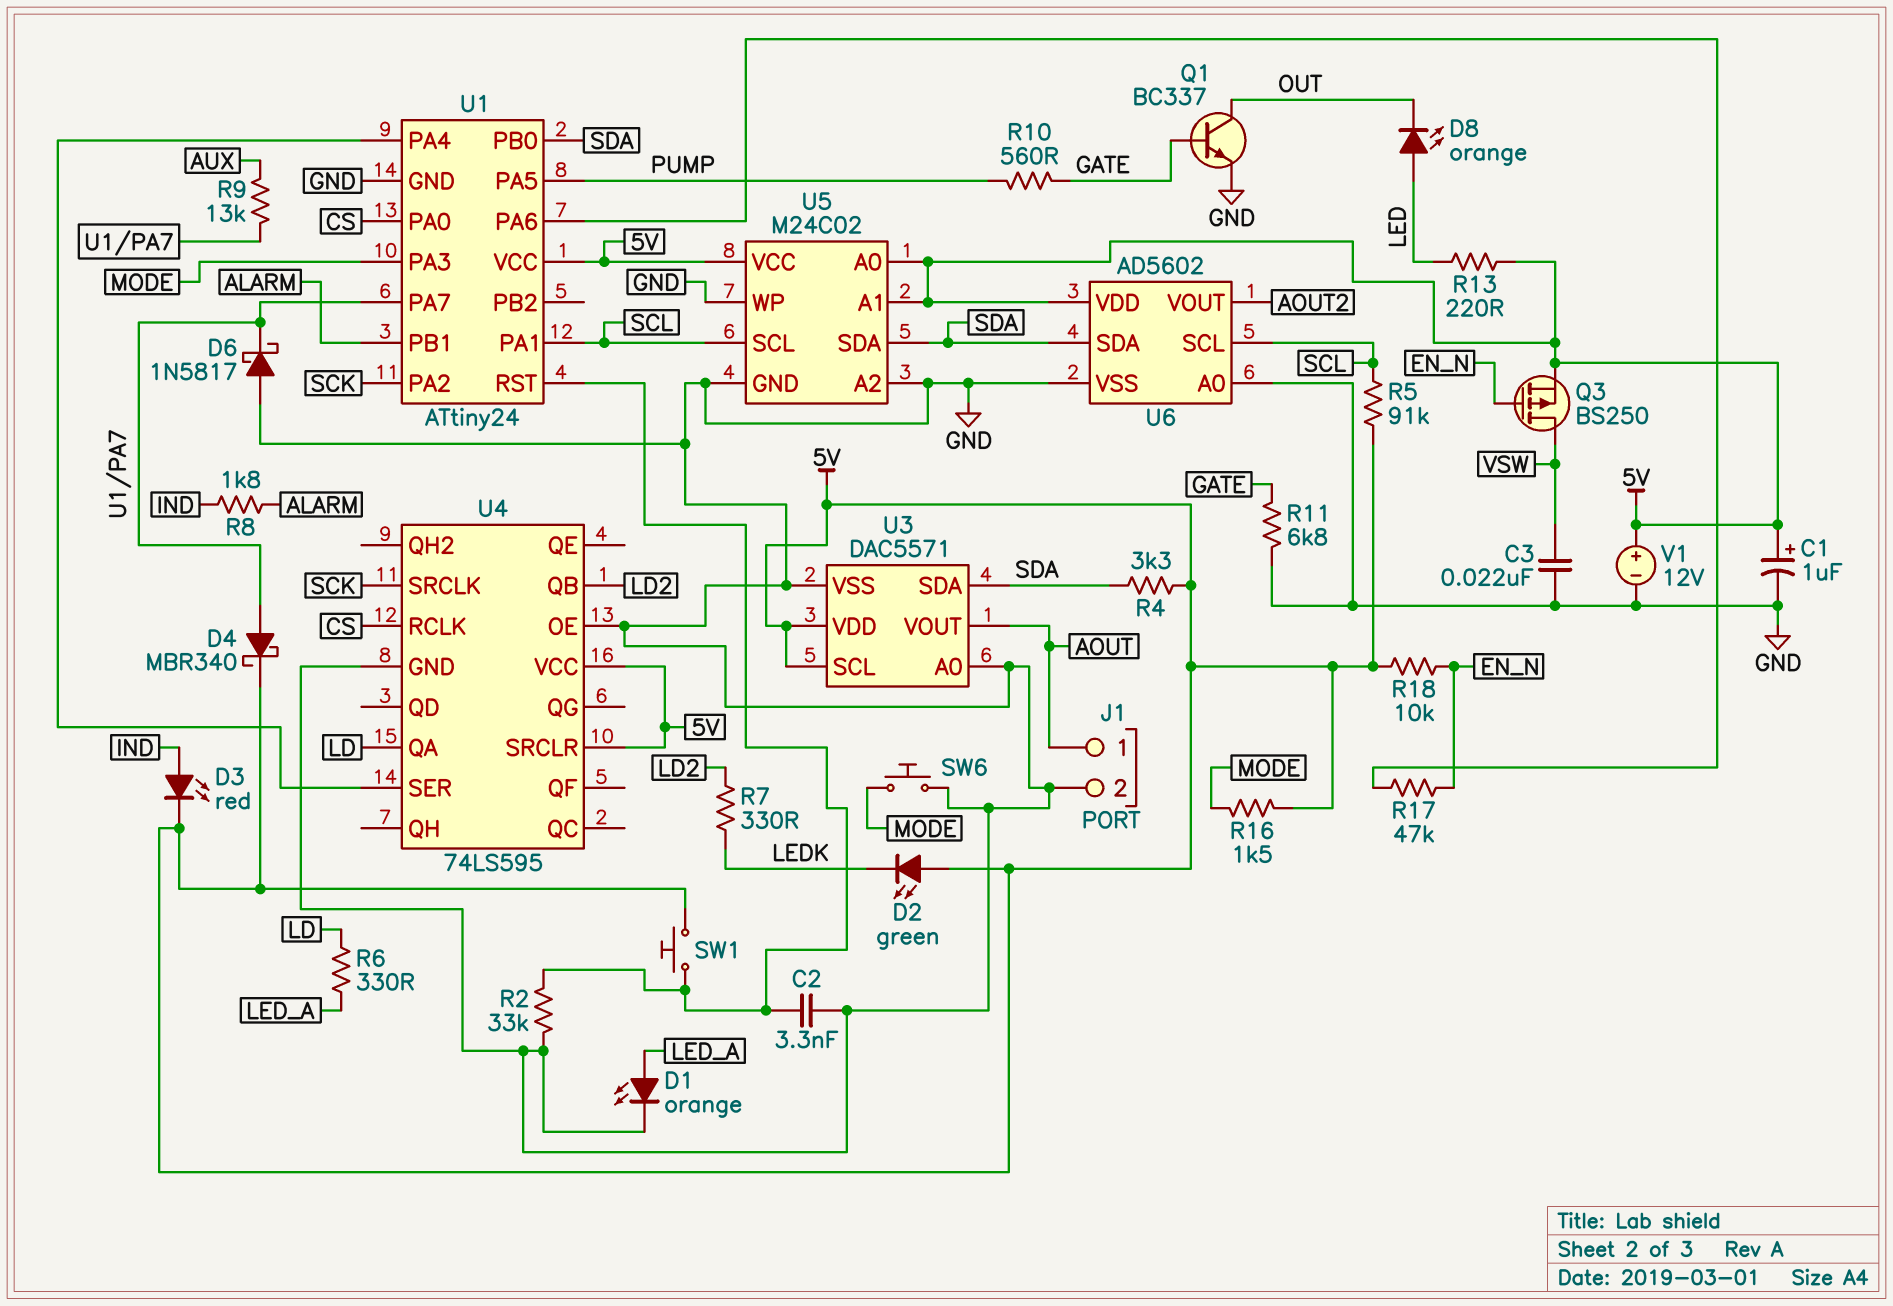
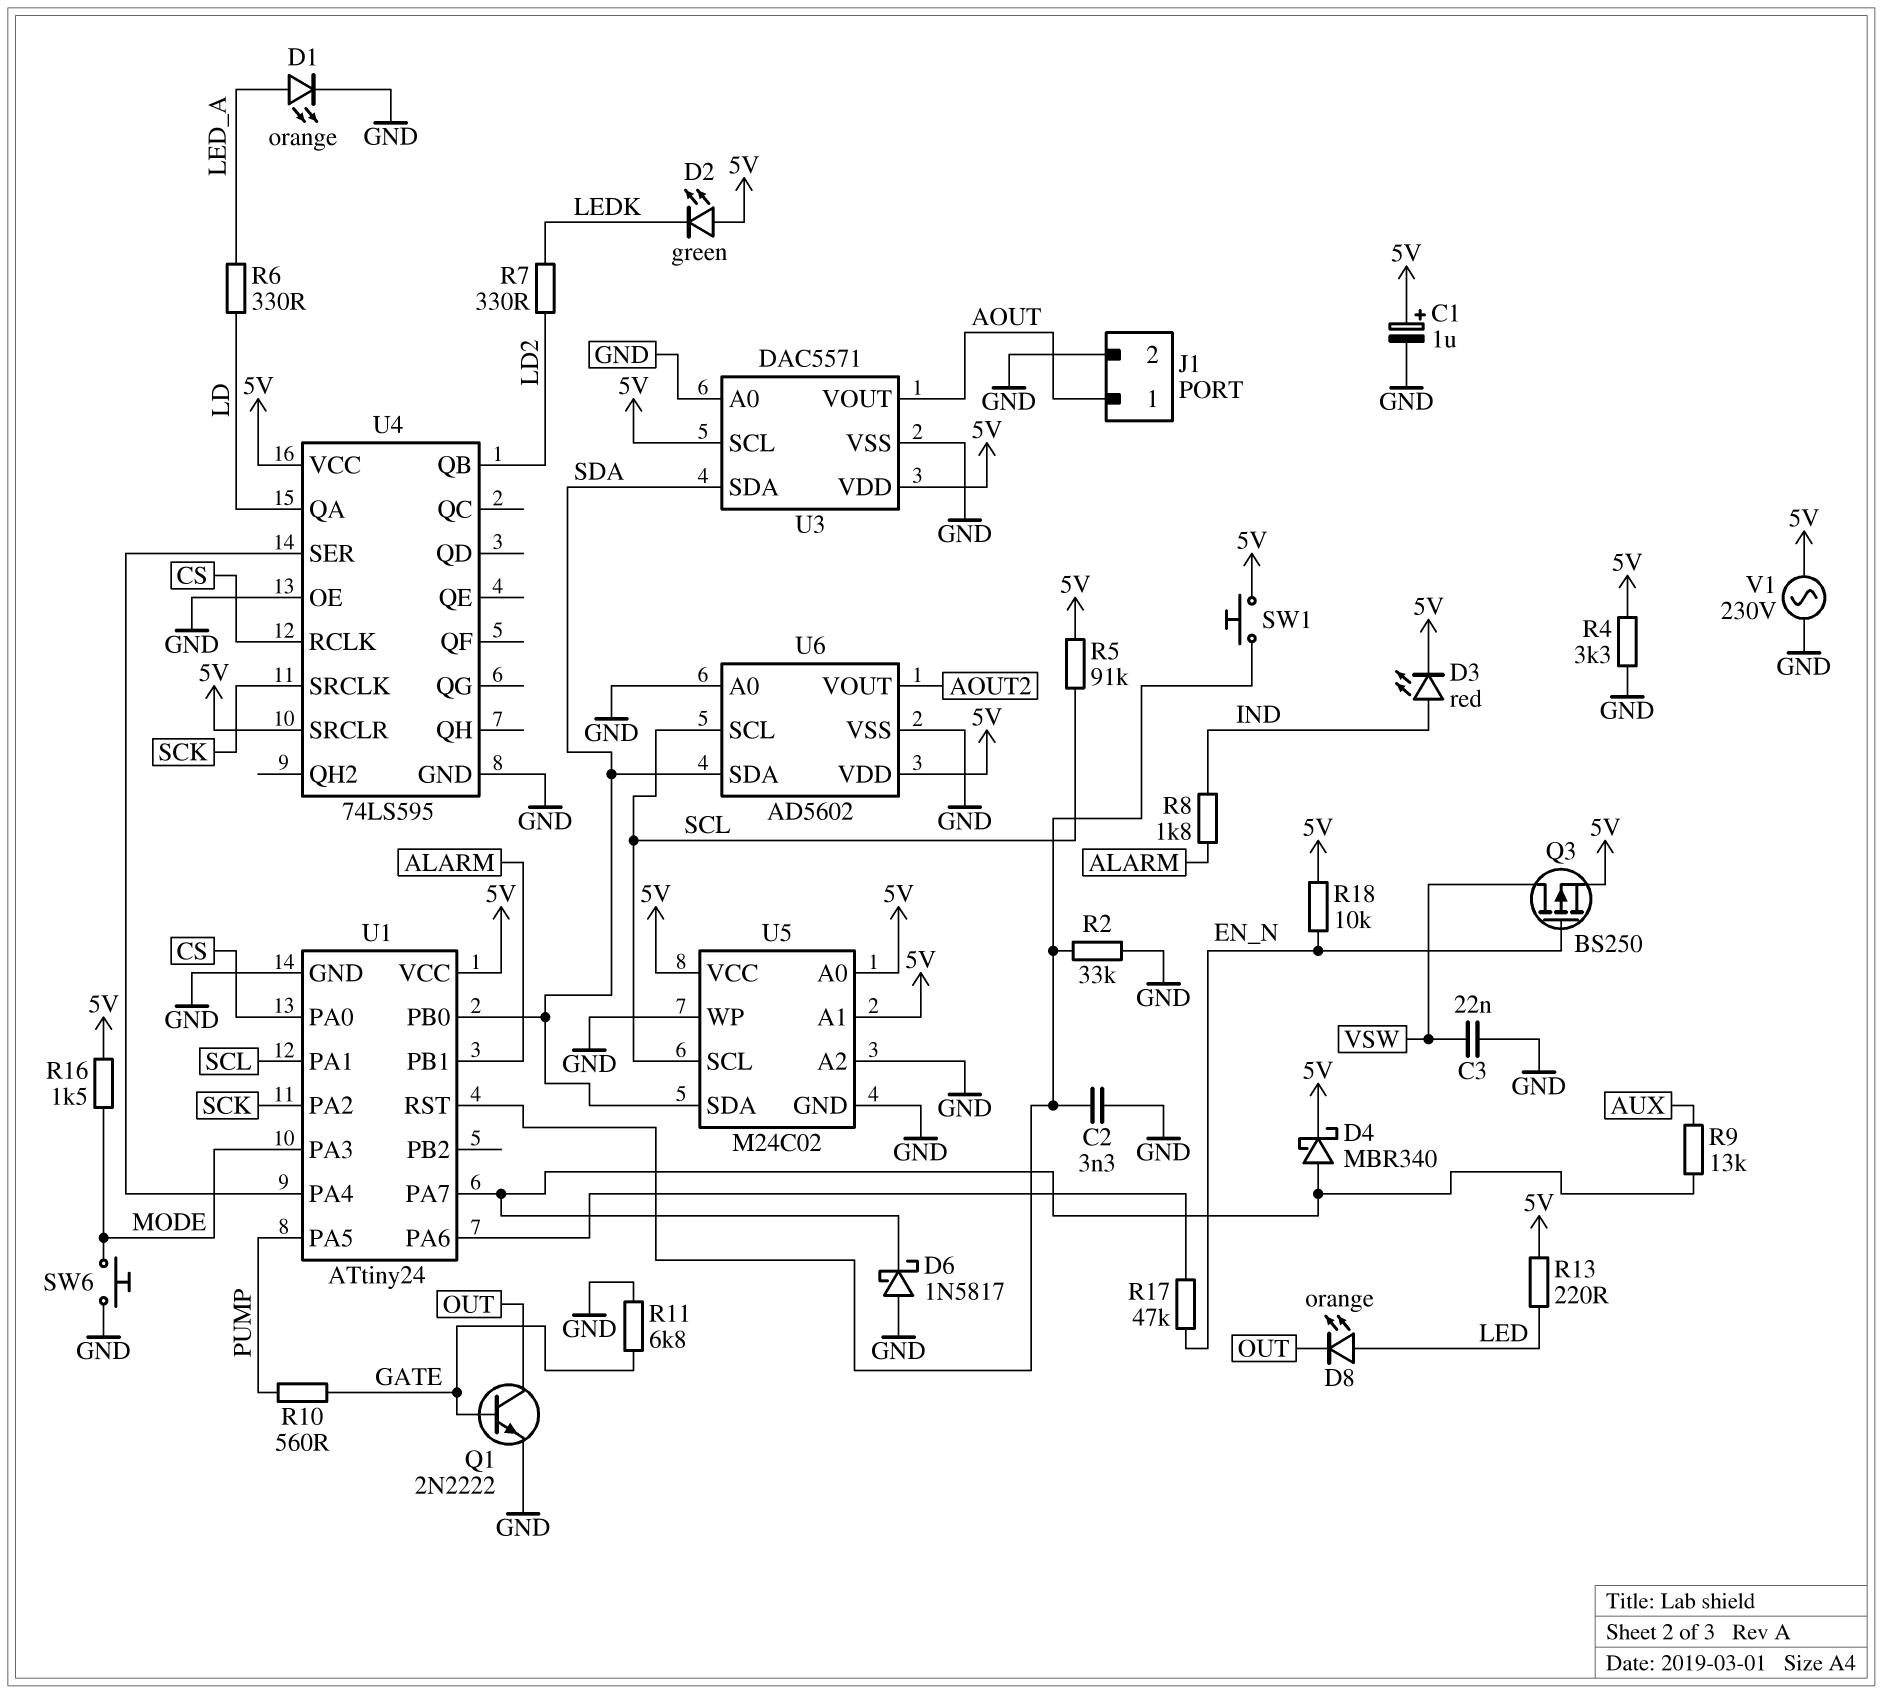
Q1: NPN BC337 (B GATE, C OUT, E GND) -> NPN 2N2222 (B GATE, C OUT, E GND)
R4: 3.3k (5V, SDA) -> 3.3k (5V, GND)
V1: 12V (plus 5V, minus GND) -> AC 230V (5V, GND)

